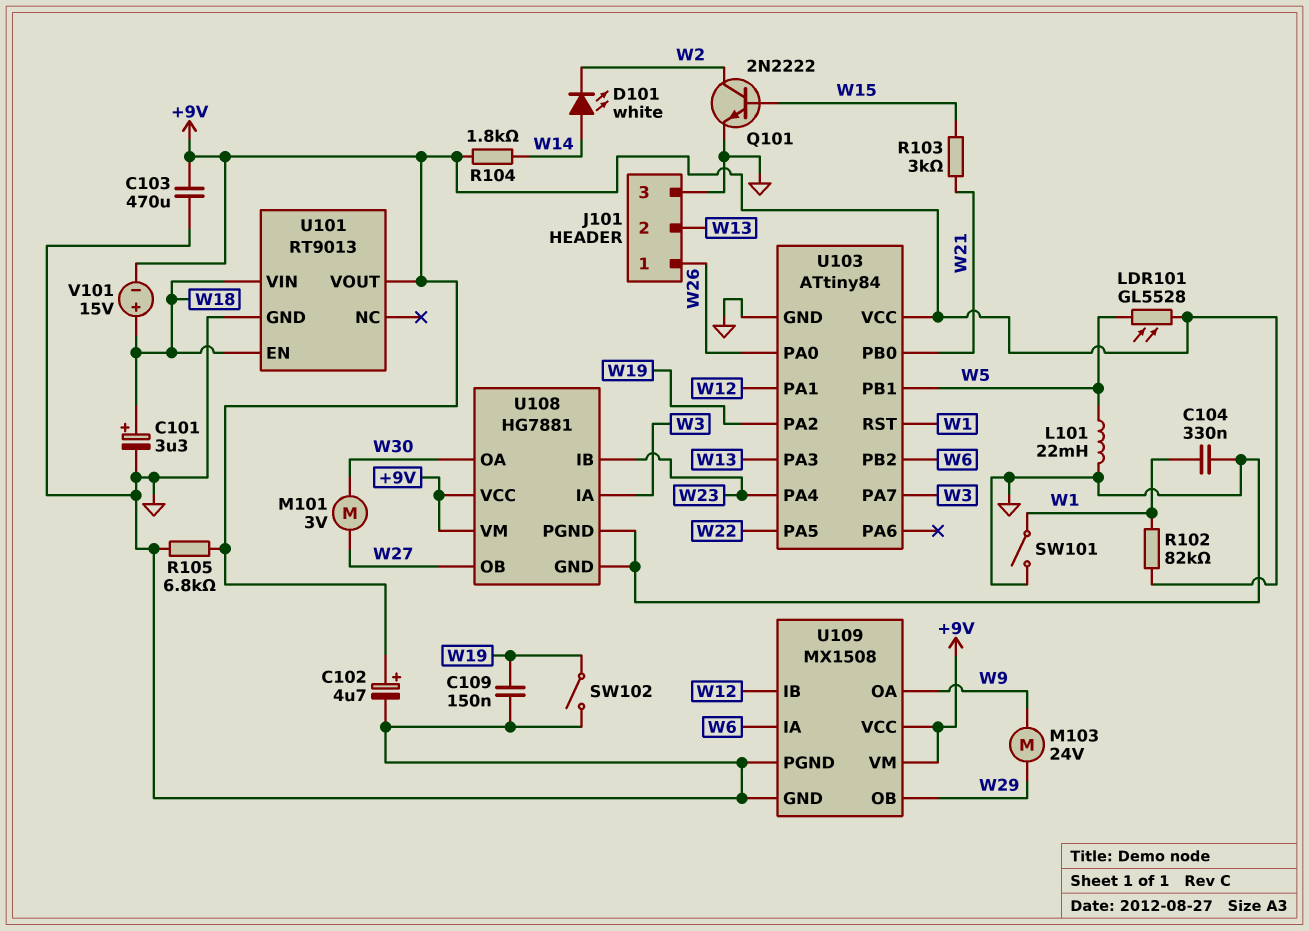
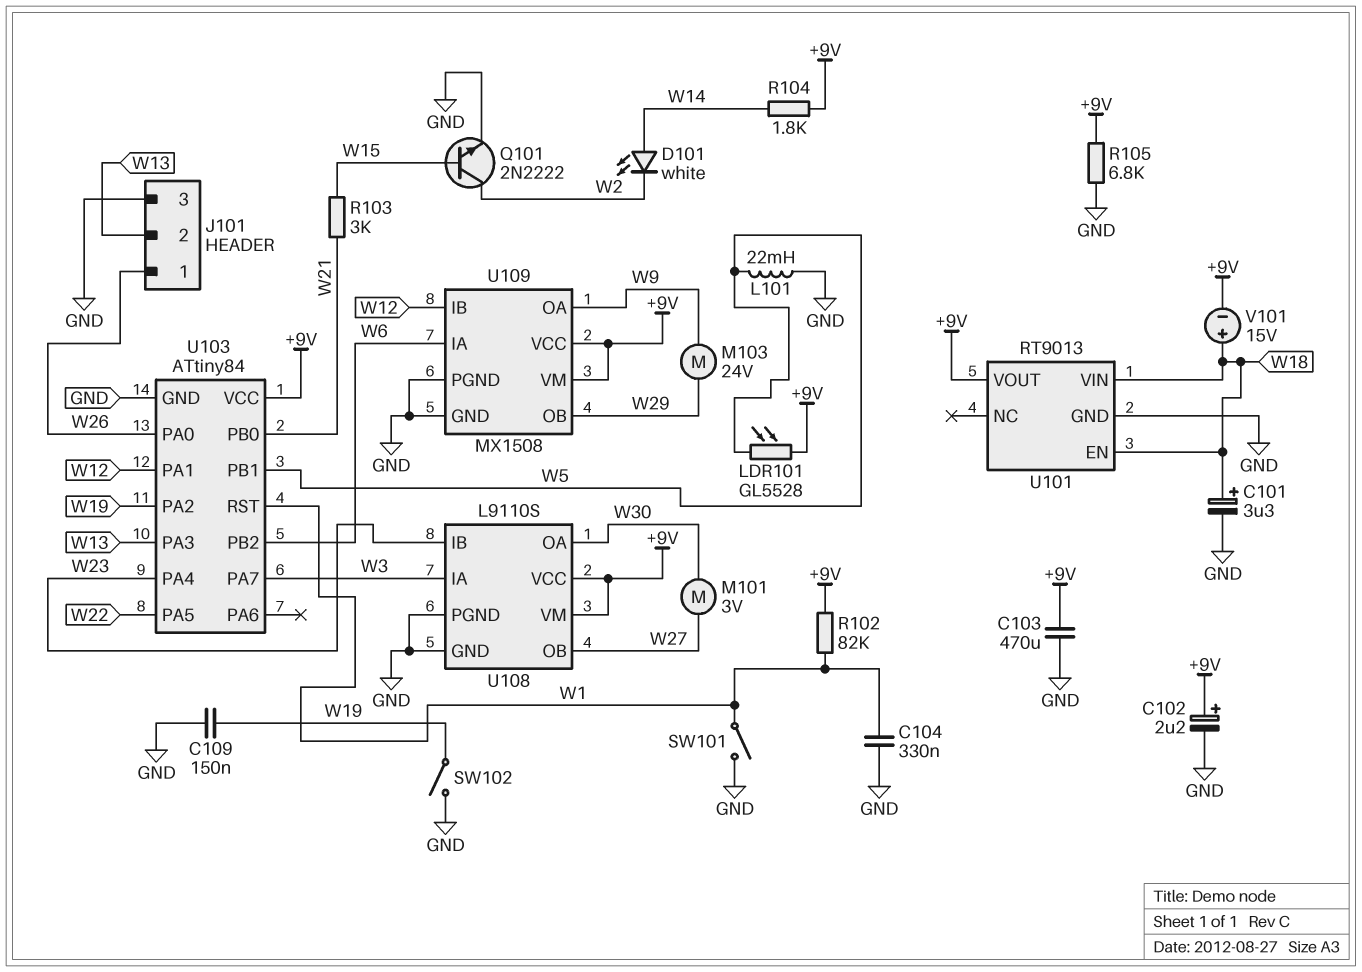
C102: 4.7uF (plus +9V, minus GND) -> 2.2uF (plus +9V, minus GND)
U108: HG7881 -> L9110S

